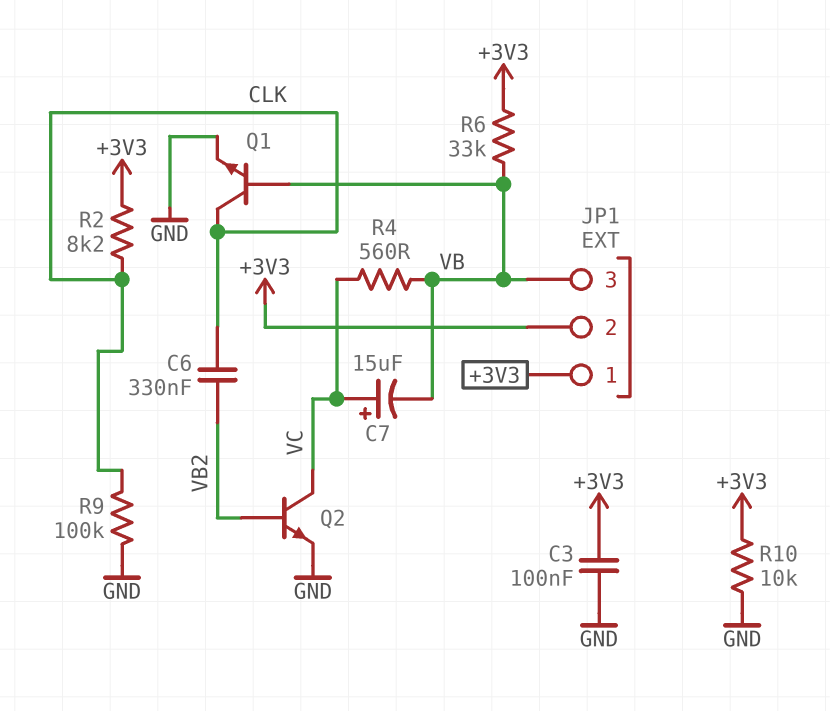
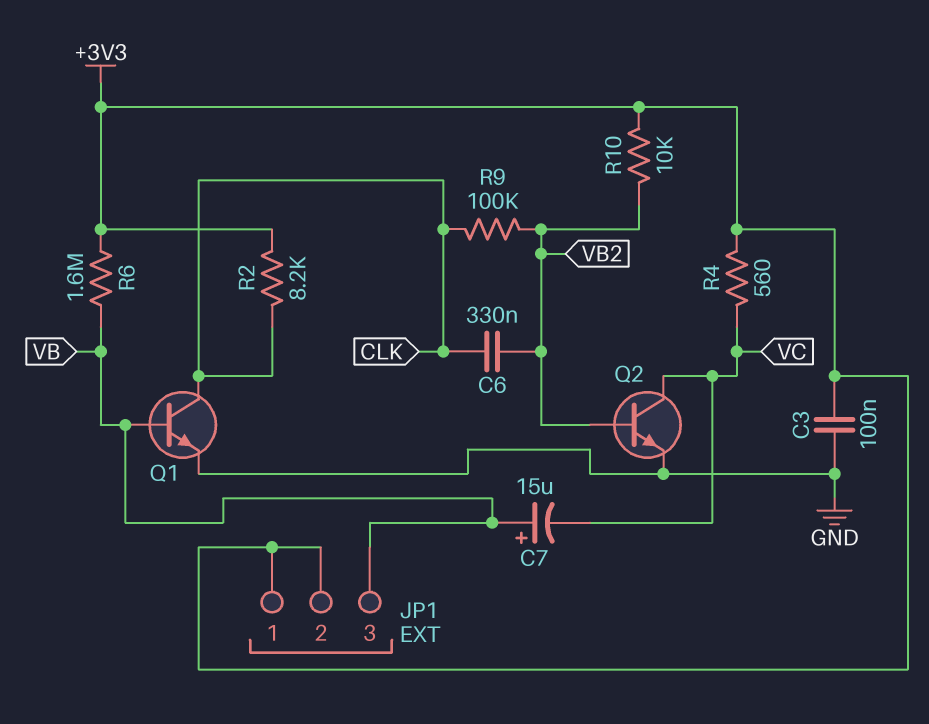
C7: 15uF (plus VC, minus VB) -> 15uF (plus VB, minus VC)
R4: 560 (VB, VC) -> 560 (+3V3, VC)
R6: 33k (+3V3, VB) -> 1.6M (+3V3, VB)
R9: 100k (CLK, GND) -> 100k (CLK, VB2)
R10: 10k (+3V3, GND) -> 10k (+3V3, VB2)

